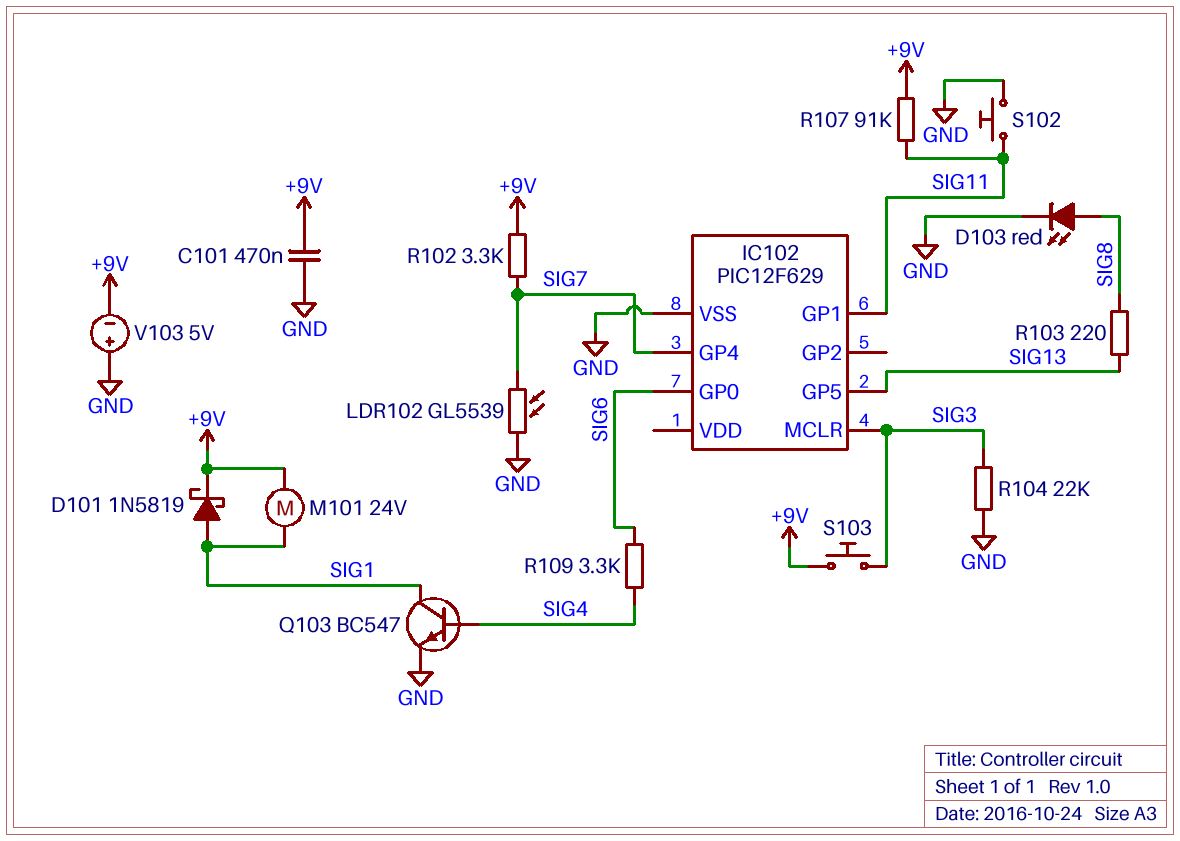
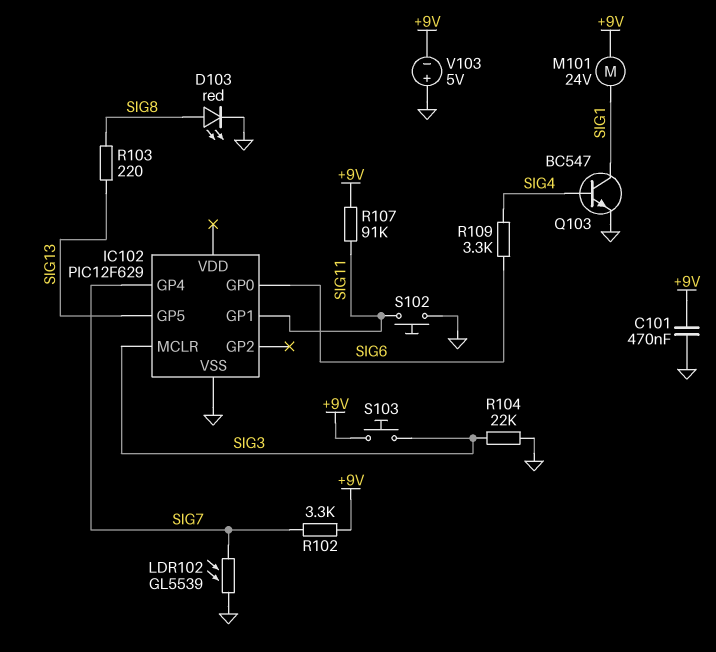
D101: schottky 1N5819 (A SIG1, K +9V) -> none

